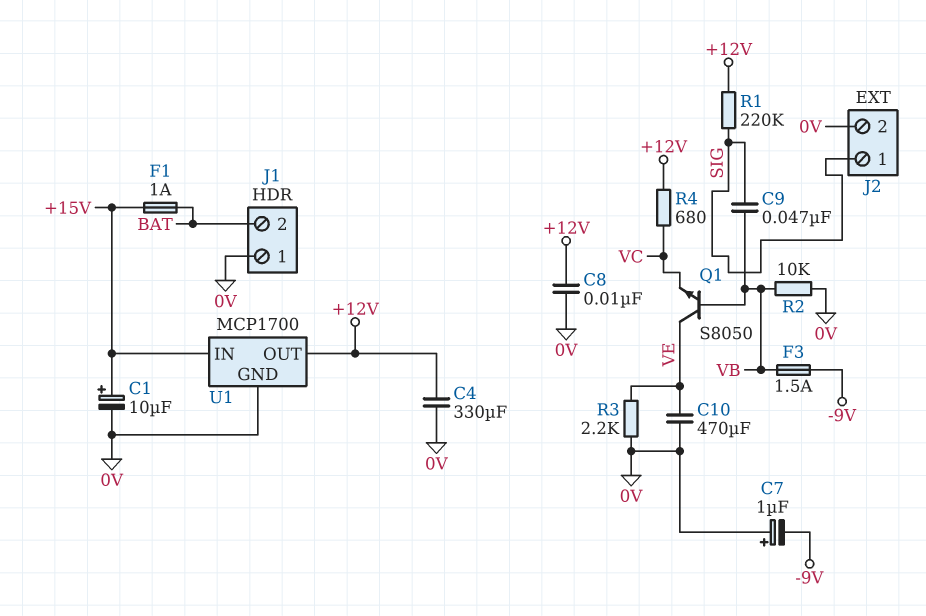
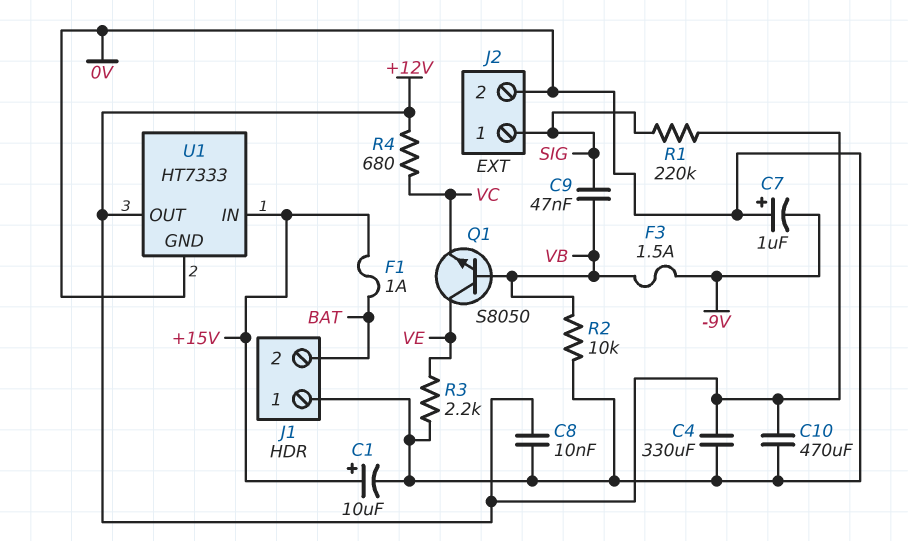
C10: 470uF (0V, VE) -> 470uF (+12V, 0V)
U1: MCP1700 -> HT7333

